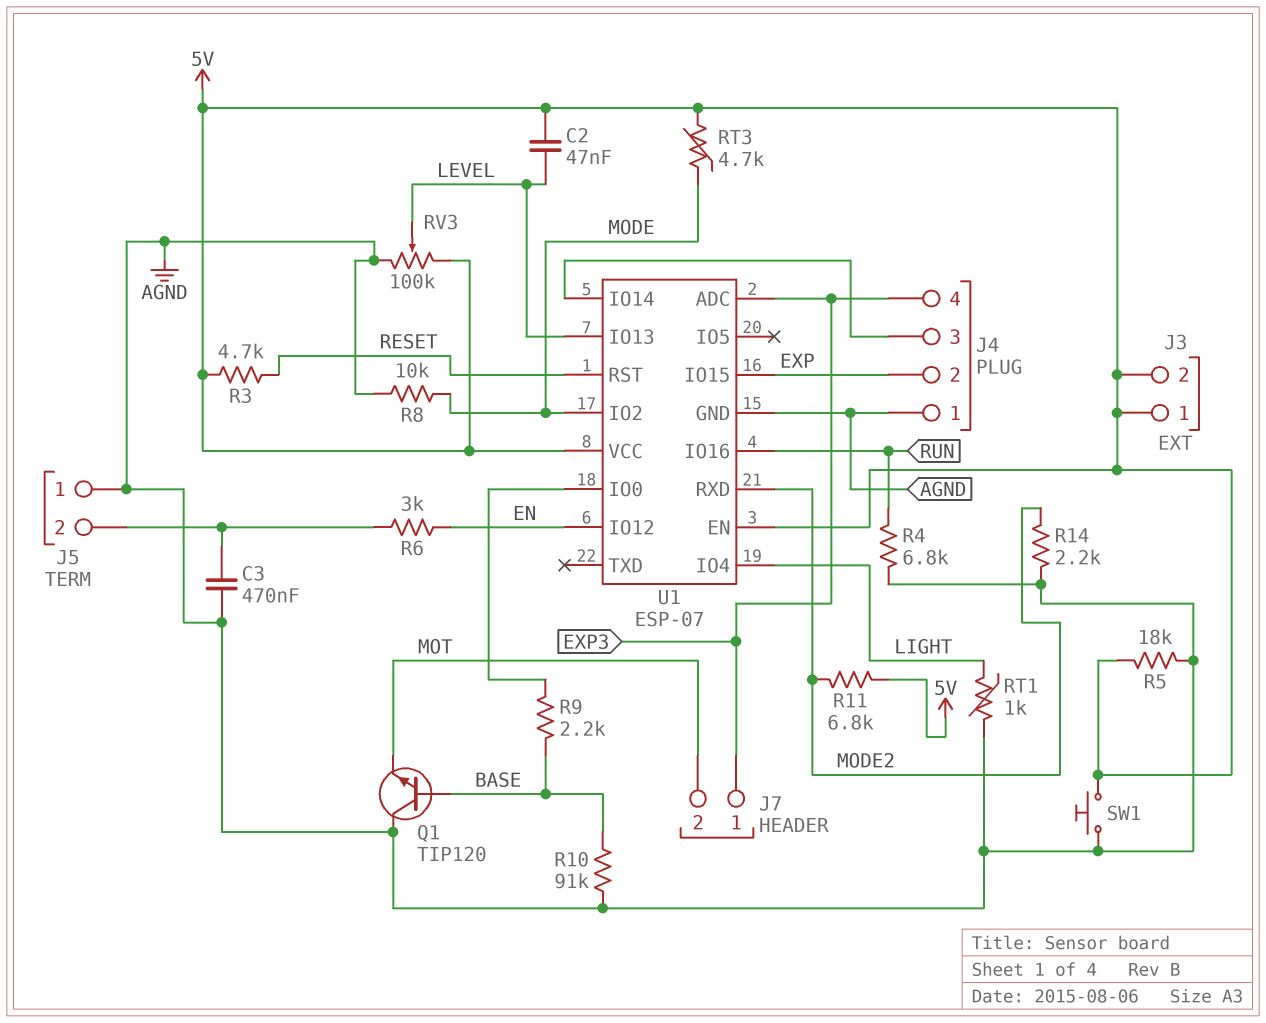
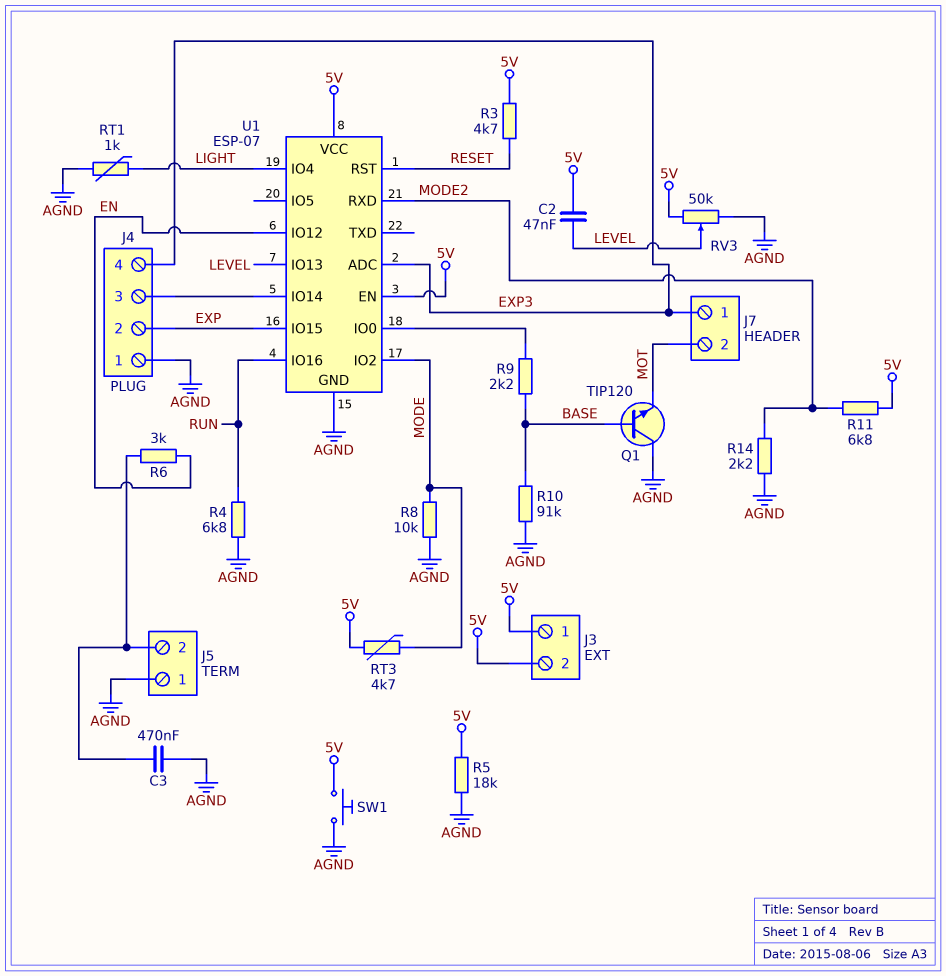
RV3: 100k (5V, AGND, wiper LEVEL) -> 50k (5V, AGND, wiper LEVEL)

